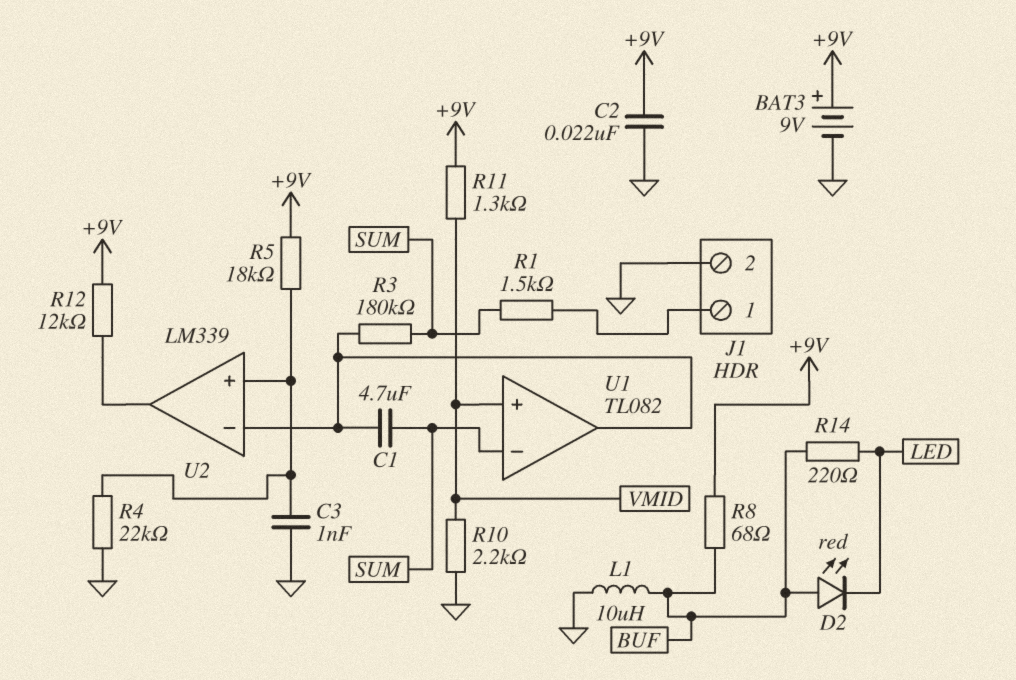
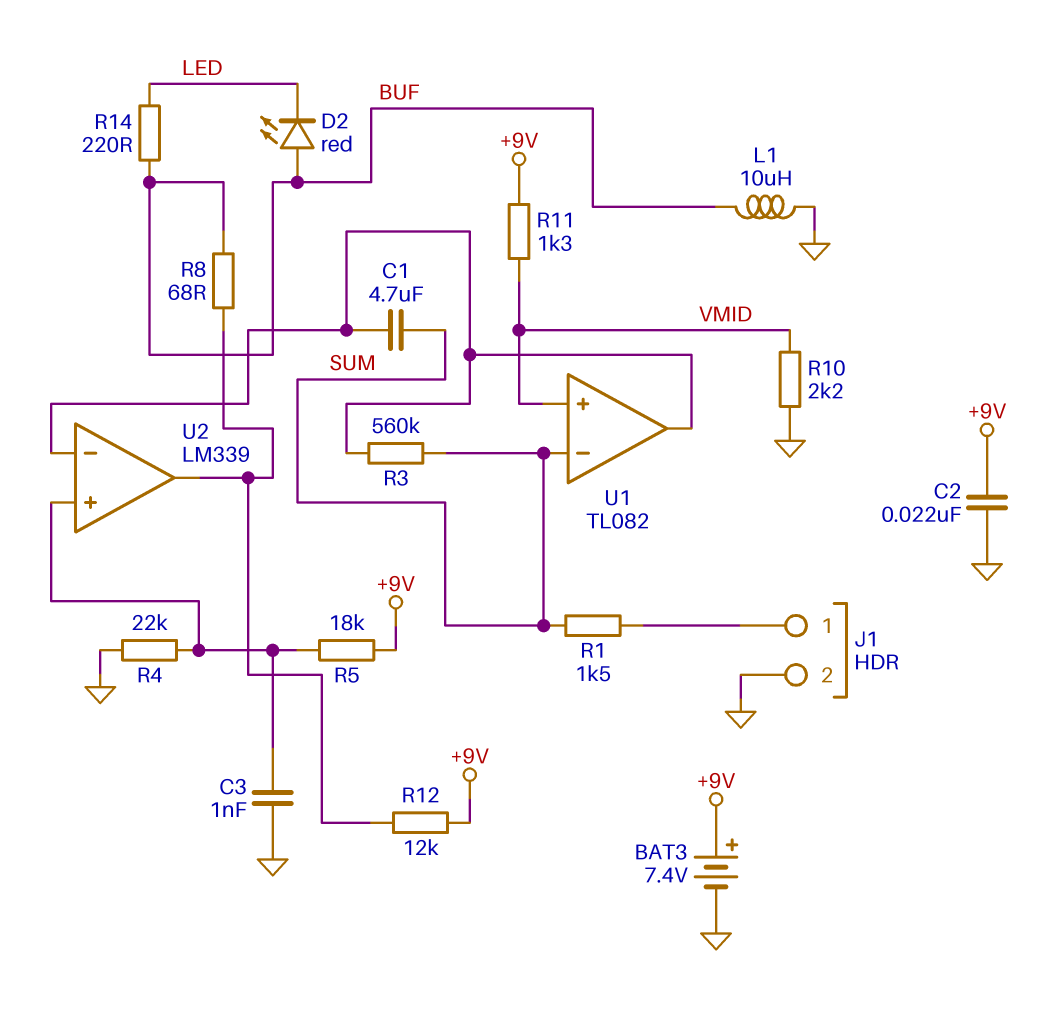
BAT3: 9V (plus +9V, minus GND) -> 7.4V (plus +9V, minus GND)
R3: 180k (SUM, U1/out) -> 560k (SUM, U1/out)
R8: 68 (+9V, BUF) -> 68 (BUF, U2/out)

